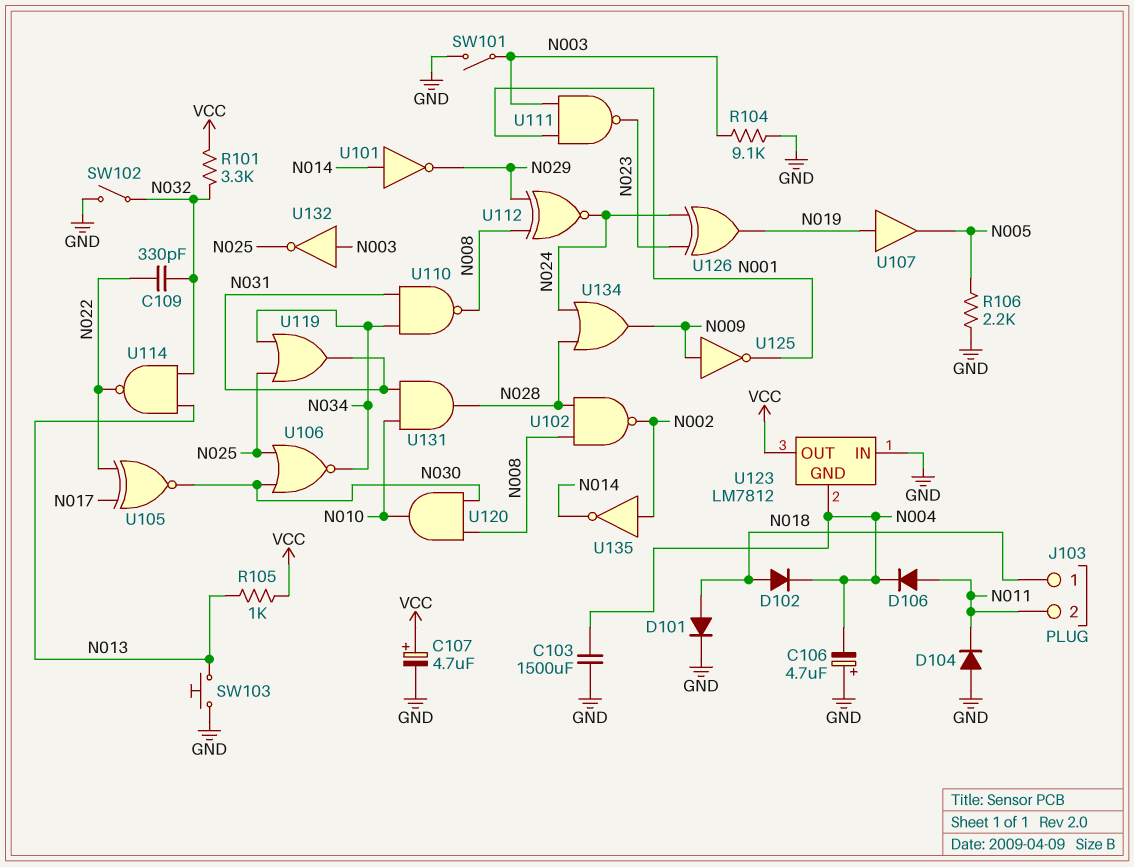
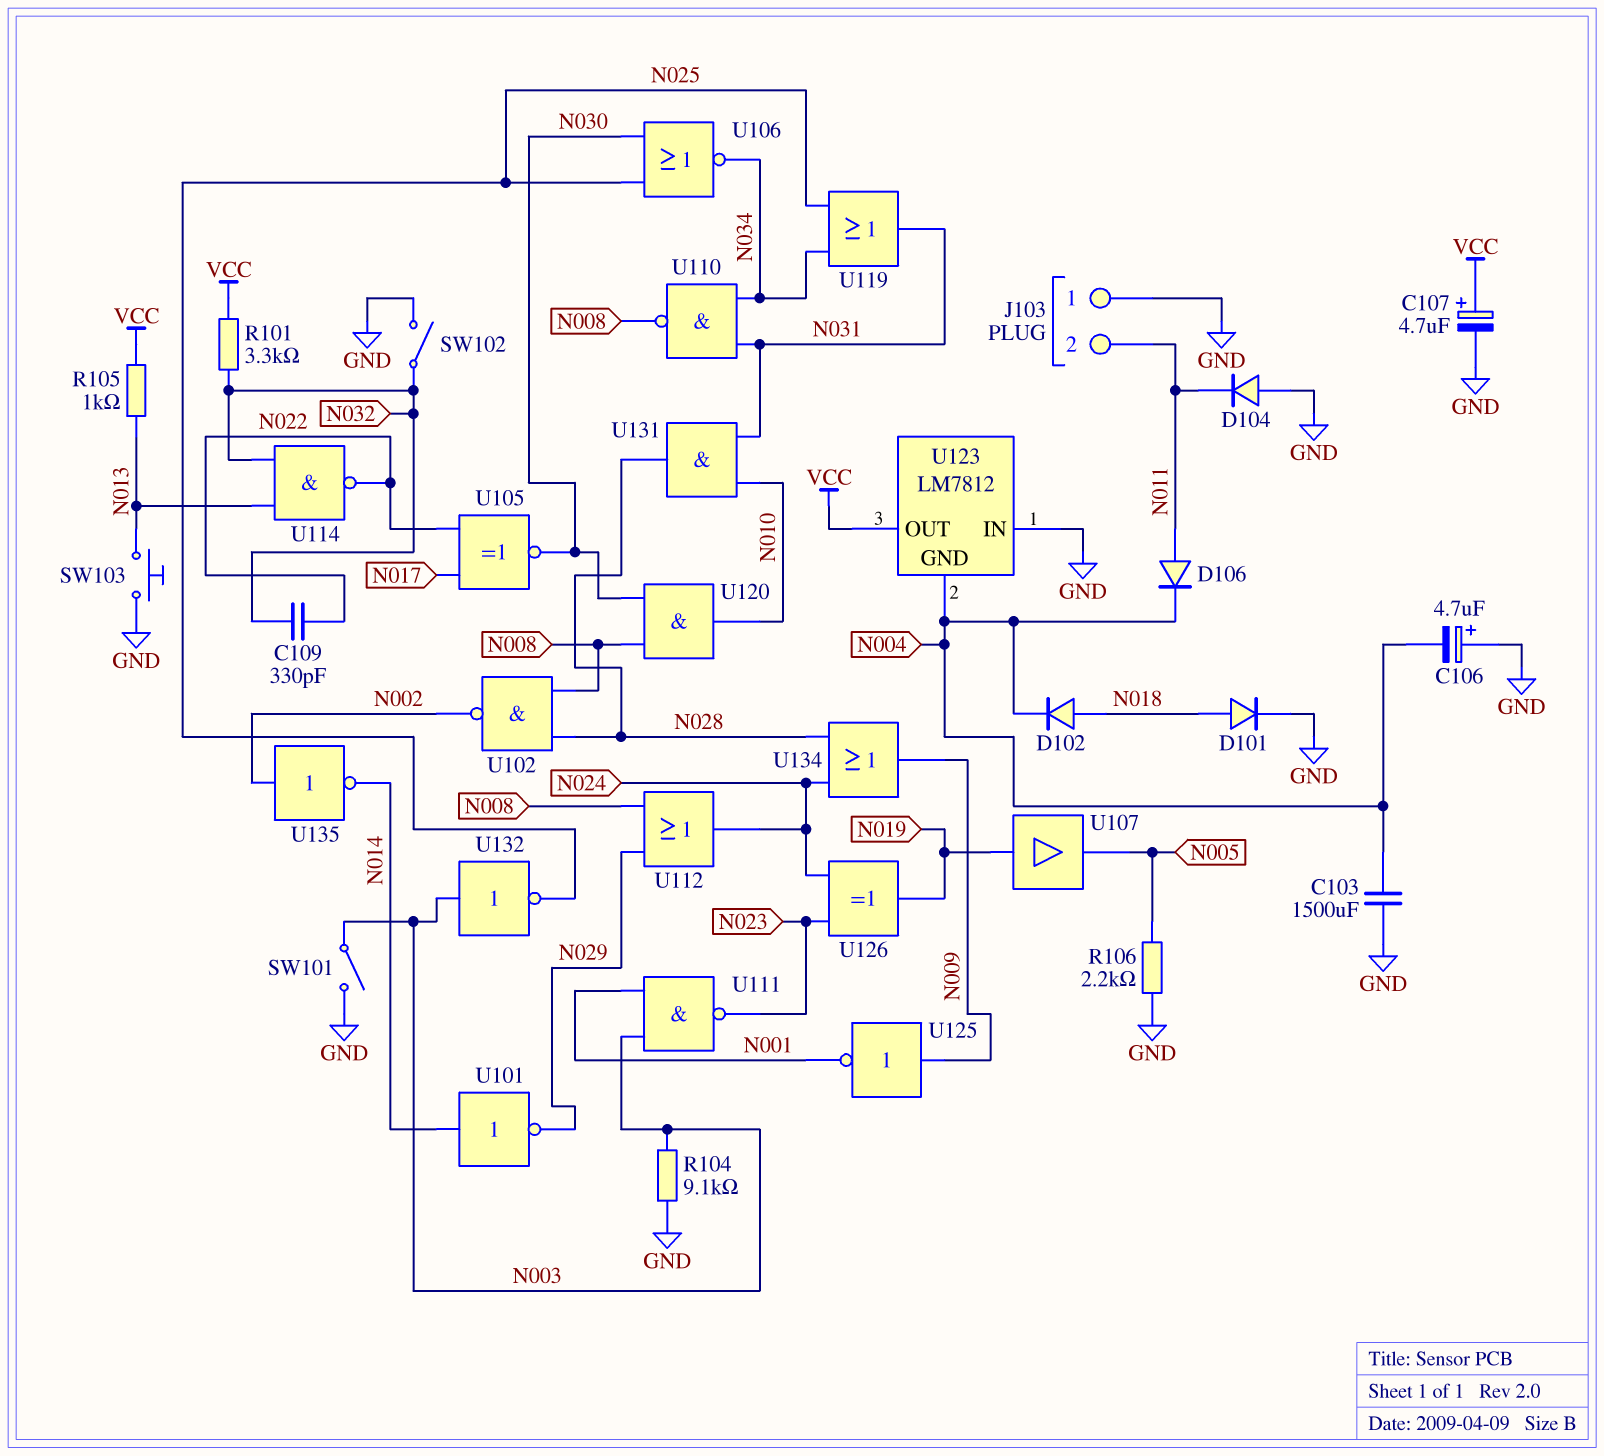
J103 pin 1: N018 -> GND
U112: XNOR (in N008, in N029, out N024) -> OR (in N008, in N029, out N024)

